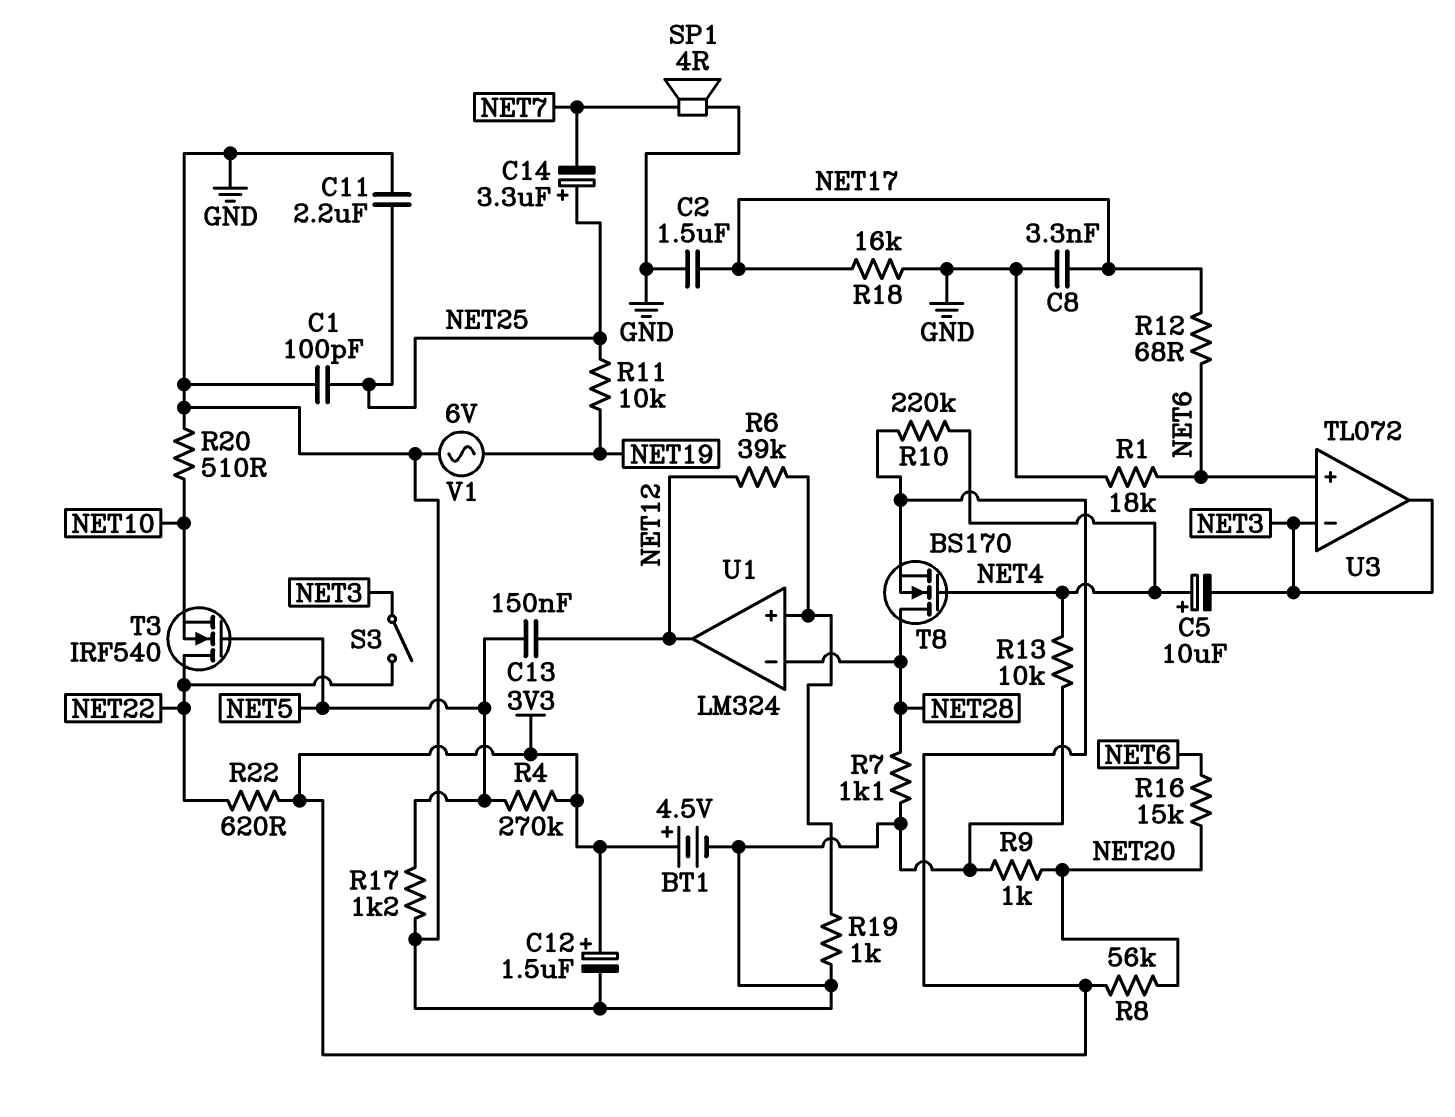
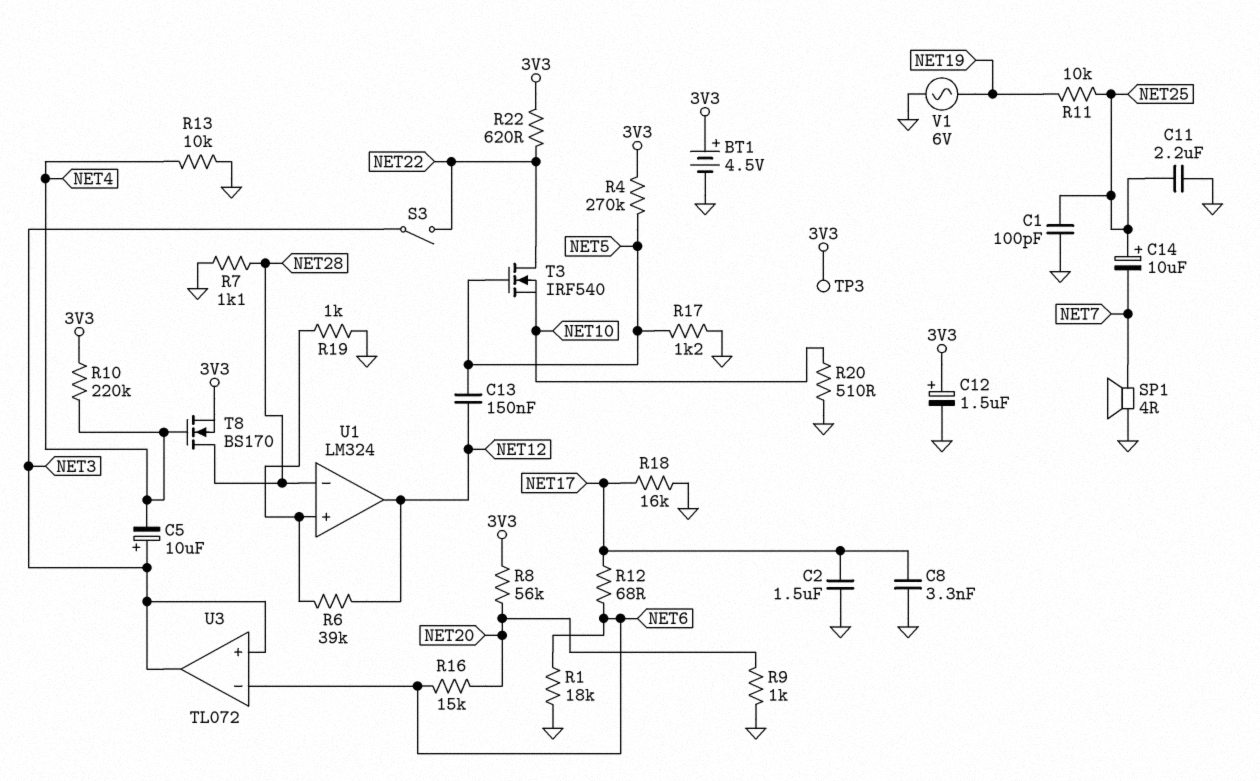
C5: 10uF (plus NET4, minus NET3) -> 10uF (plus NET3, minus NET4)
C14: 3.3uF (plus NET25, minus NET7) -> 10uF (plus NET25, minus NET7)
TP3: none -> test point (3V3)
U3 pin in+: NET6 -> NET3
U3 pin in-: NET3 -> NET6

